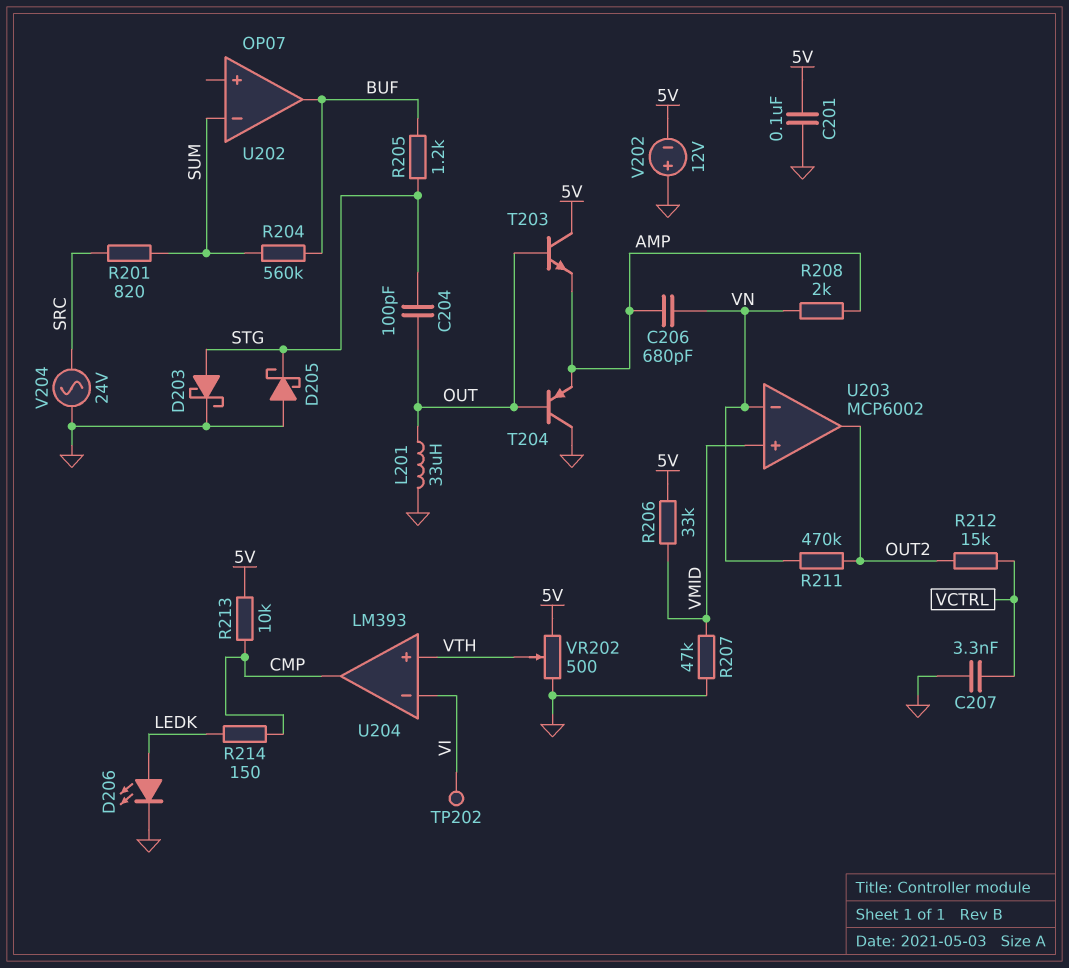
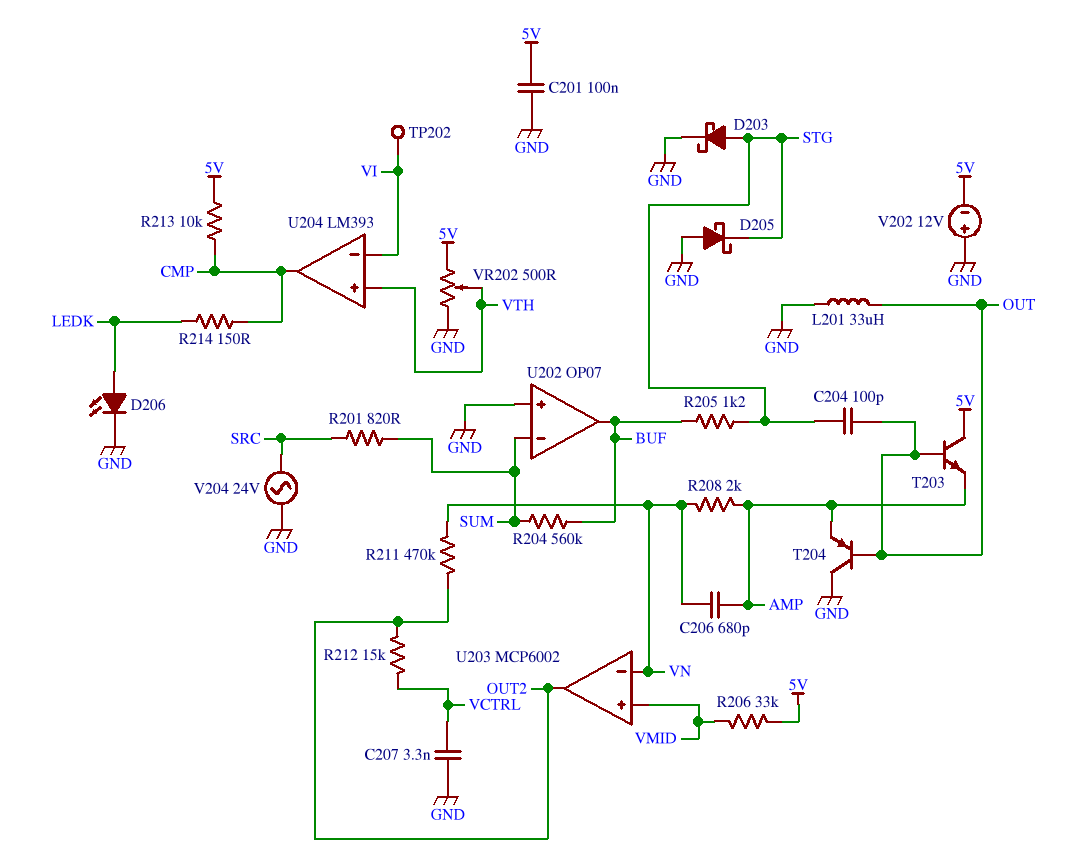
R207: 47k (GND, VMID) -> none
U202 pin in+: none -> GND

